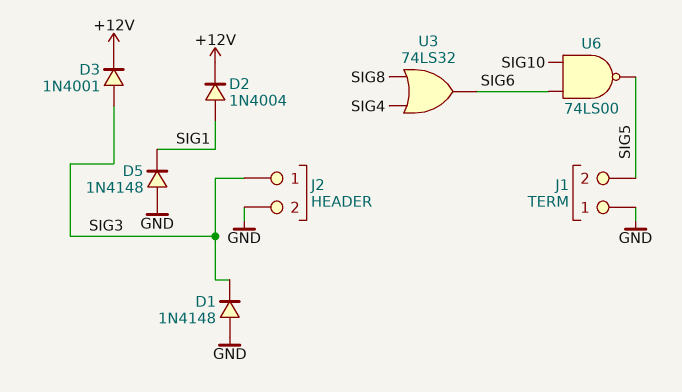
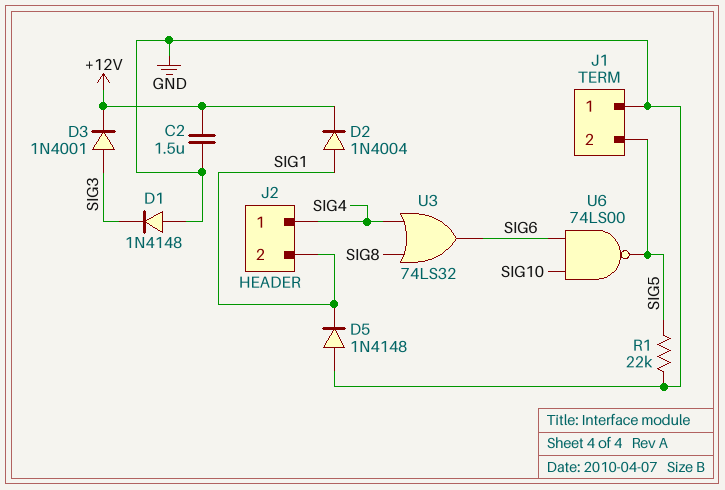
C2: none -> 1.5uF (+12V, GND)
J2 pin 1: SIG3 -> SIG4
J2 pin 2: GND -> SIG1
R1: none -> 22k (GND, SIG5)

